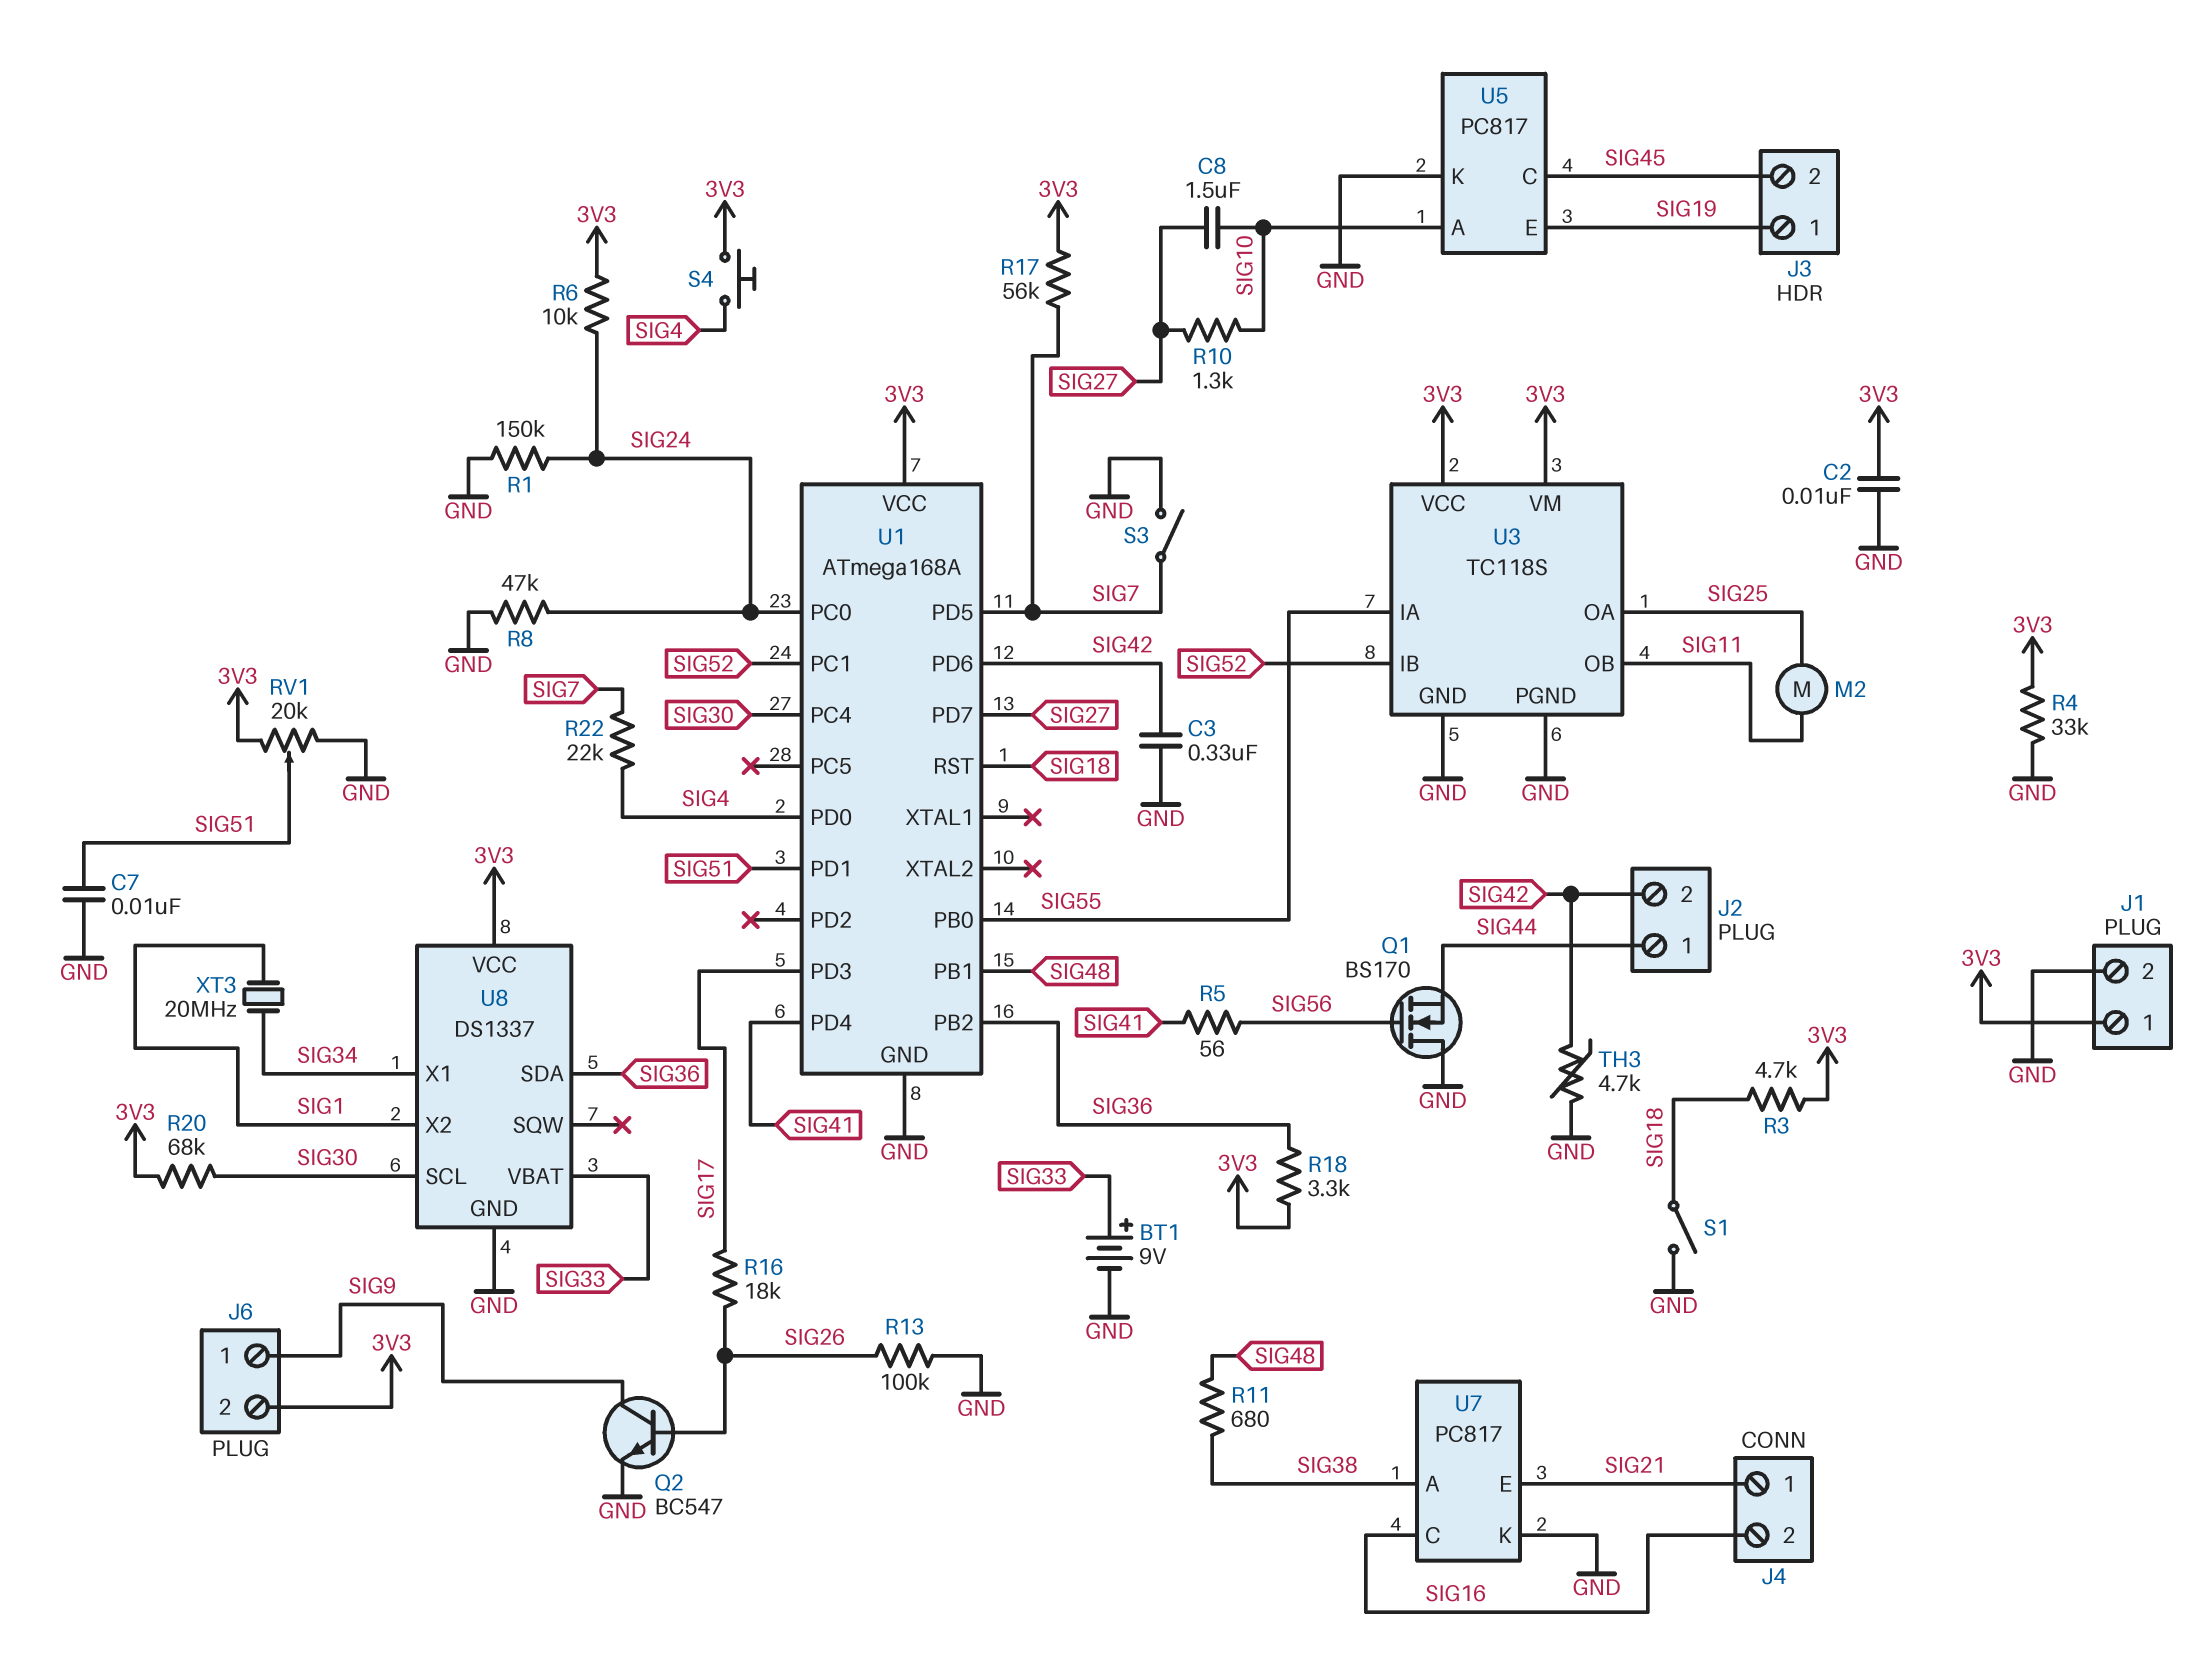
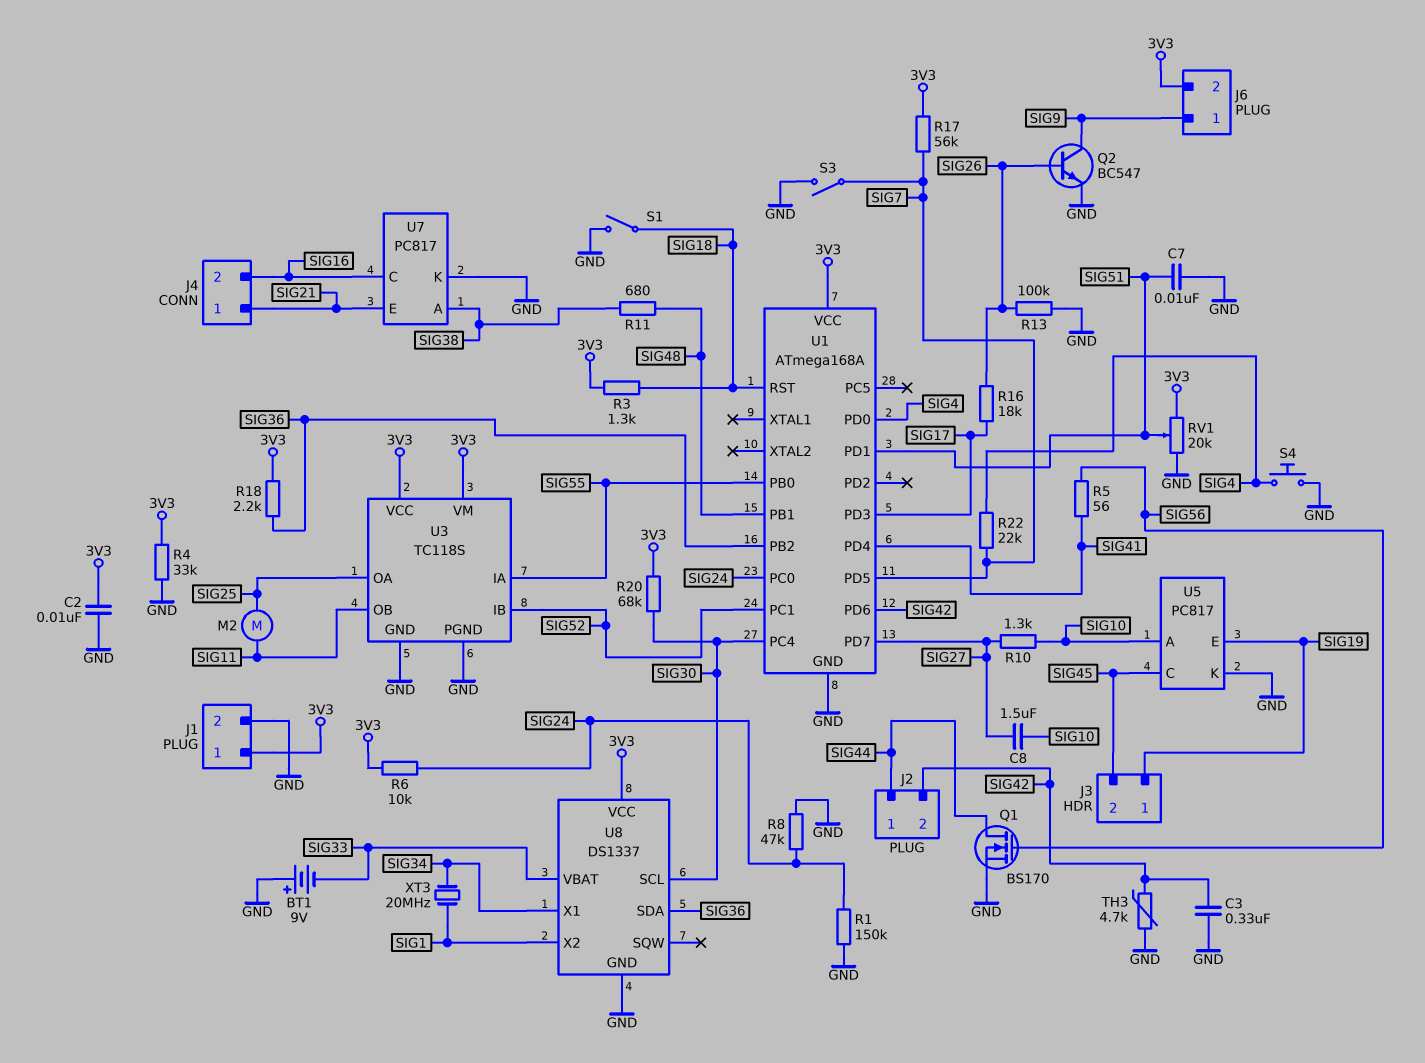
BT1: 9V (plus SIG33, minus GND) -> 9V (plus GND, minus SIG33)
Q1: NMOS BS170 (G SIG56, D GND, S SIG44) -> NMOS BS170 (G SIG56, D SIG44, S GND)
R3: 4.7k (3V3, SIG18) -> 1.3k (3V3, SIG18)
R18: 3.3k (3V3, SIG36) -> 2.2k (3V3, SIG36)
S4: button (3V3, SIG4) -> button (GND, SIG4)

